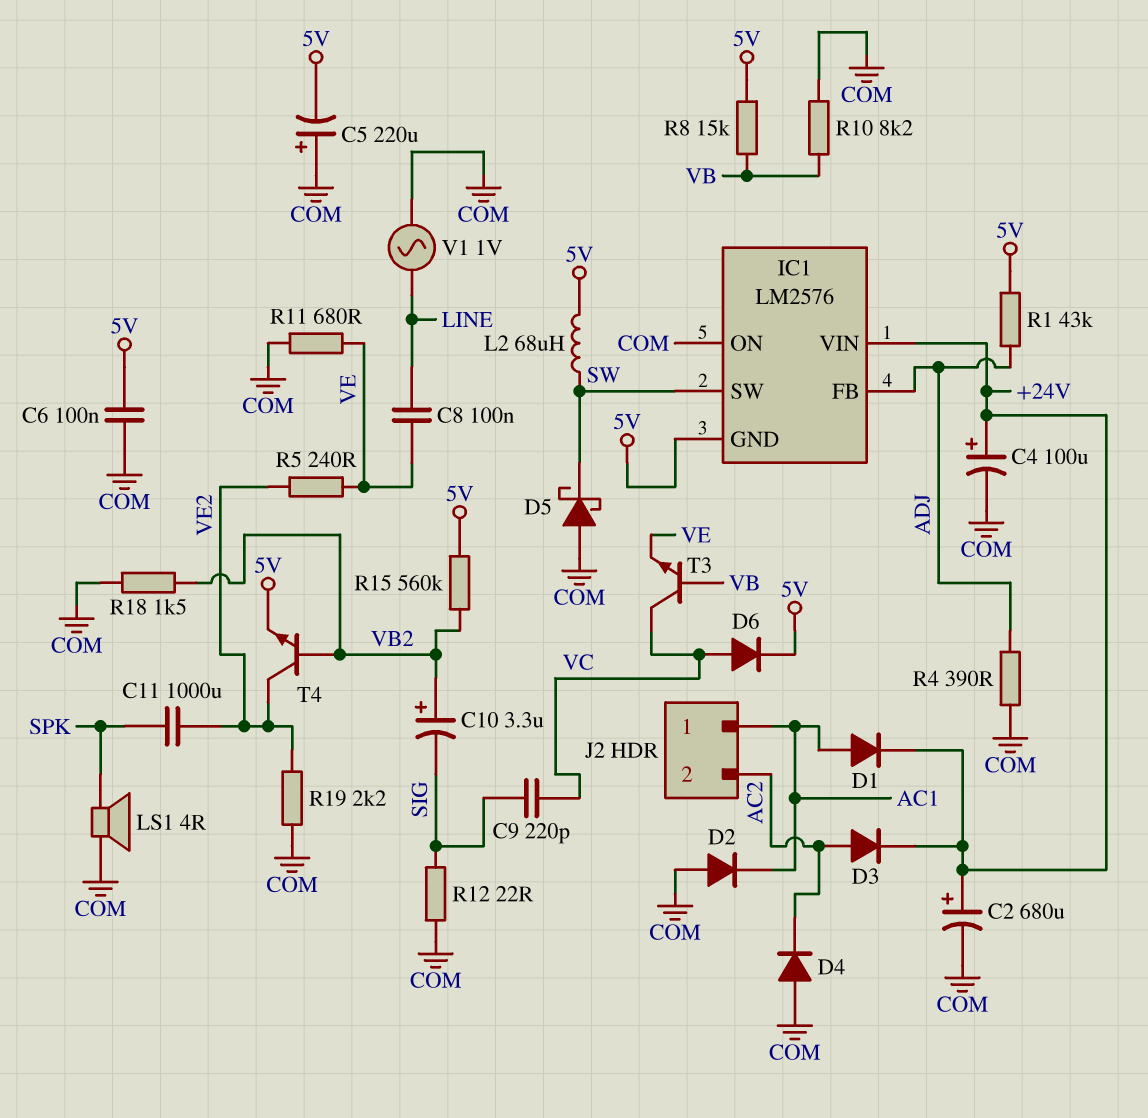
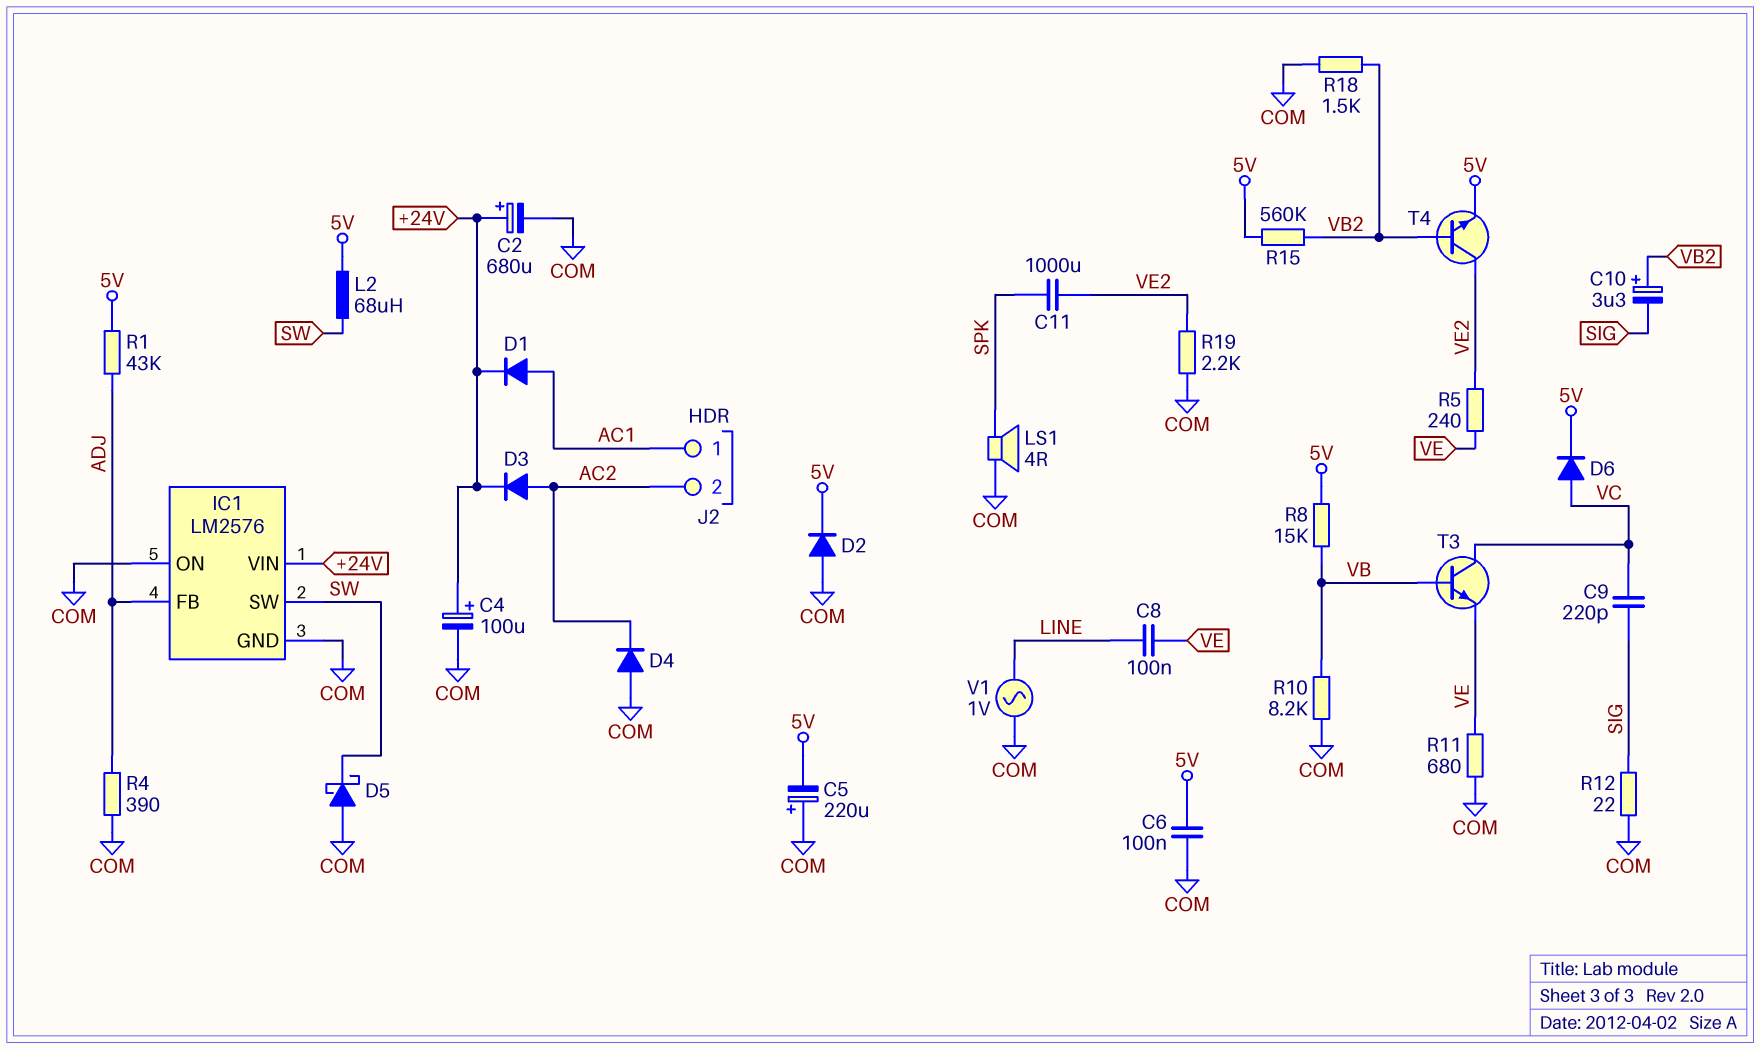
D2: diode (A COM, K AC1) -> diode (A COM, K 5V)
IC1 pin GND: 5V -> COM

